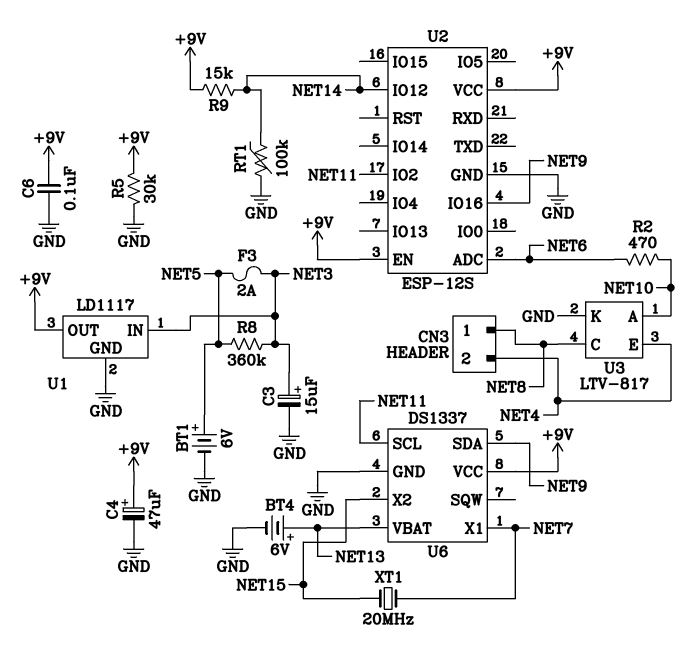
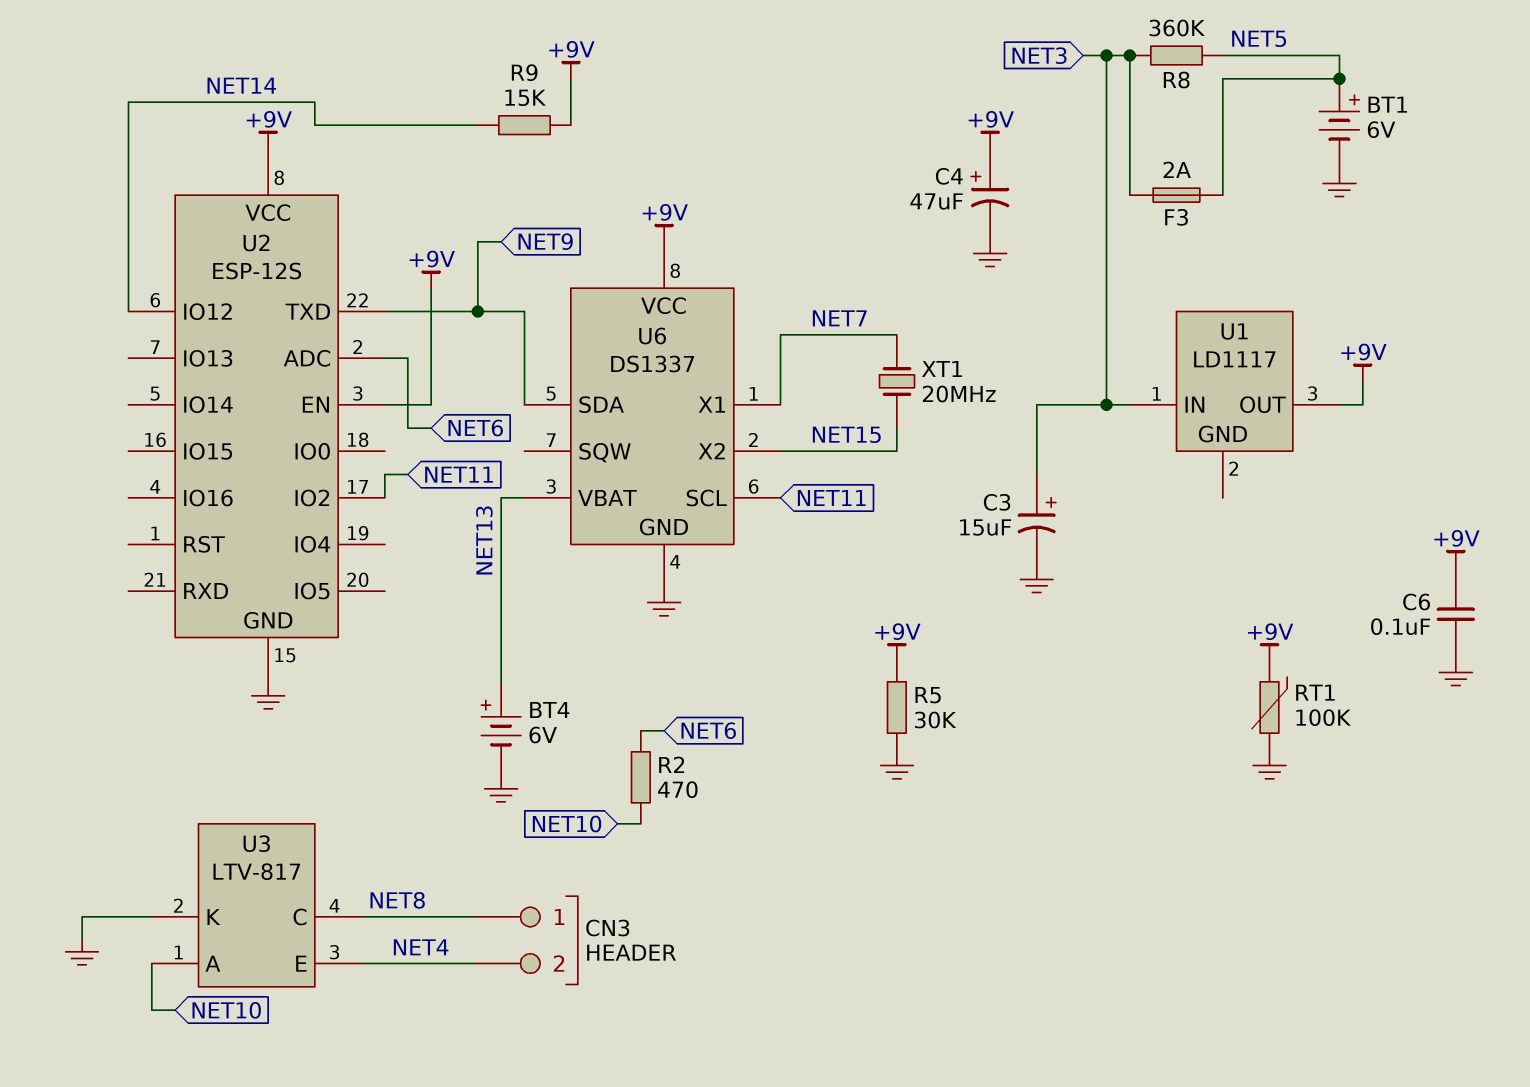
RT1: 100k (GND, NET14) -> 100k (+9V, GND)
U1 pin GND: GND -> none
U2 pin IO16: NET9 -> none
U2 pin TXD: none -> NET9

